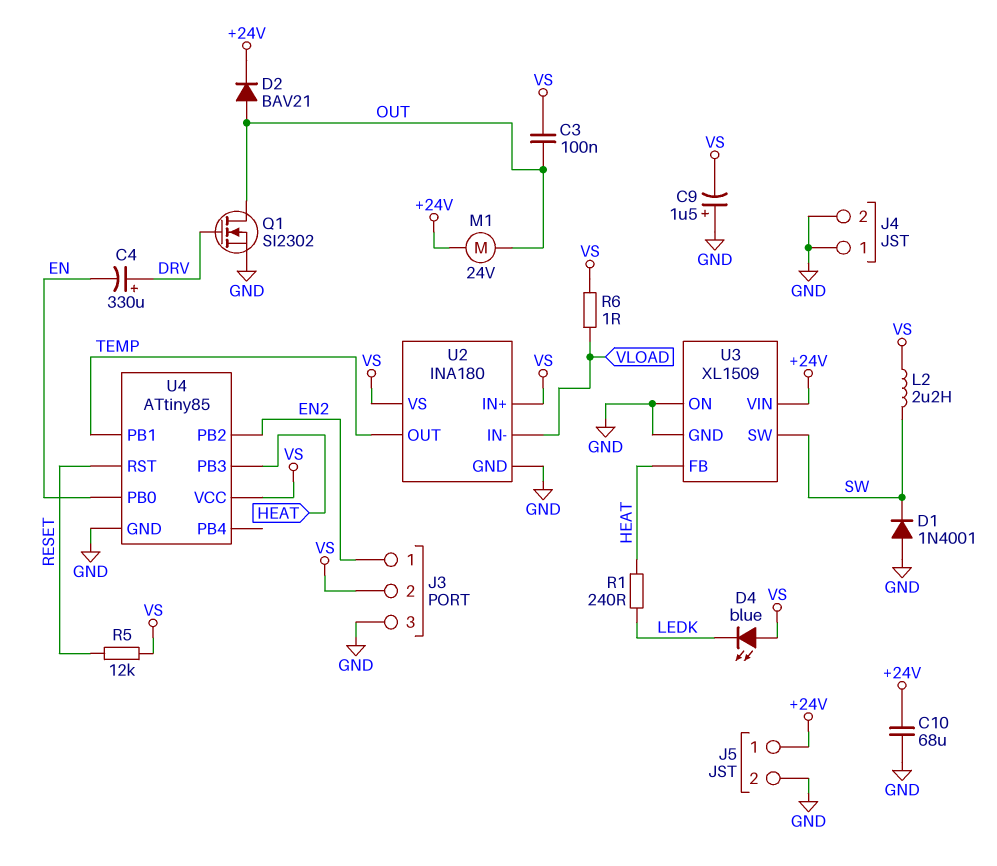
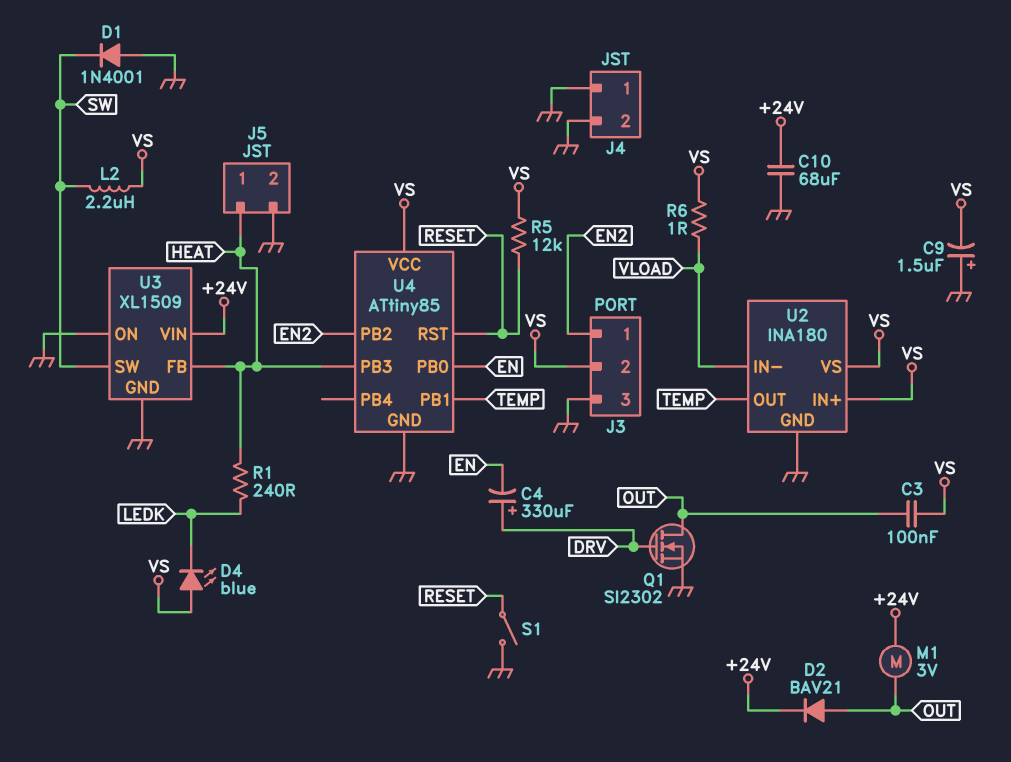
J5 pin 1: +24V -> HEAT
M1: motor 24V (+24V, OUT) -> motor 3V (+24V, OUT)
S1: none -> switch (GND, RESET)

